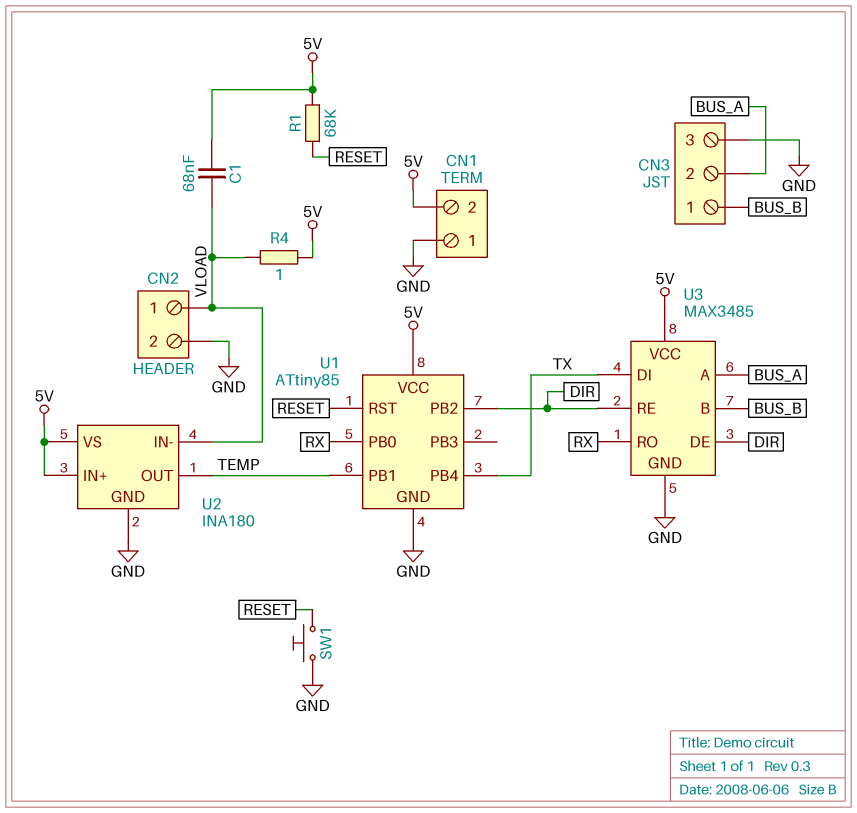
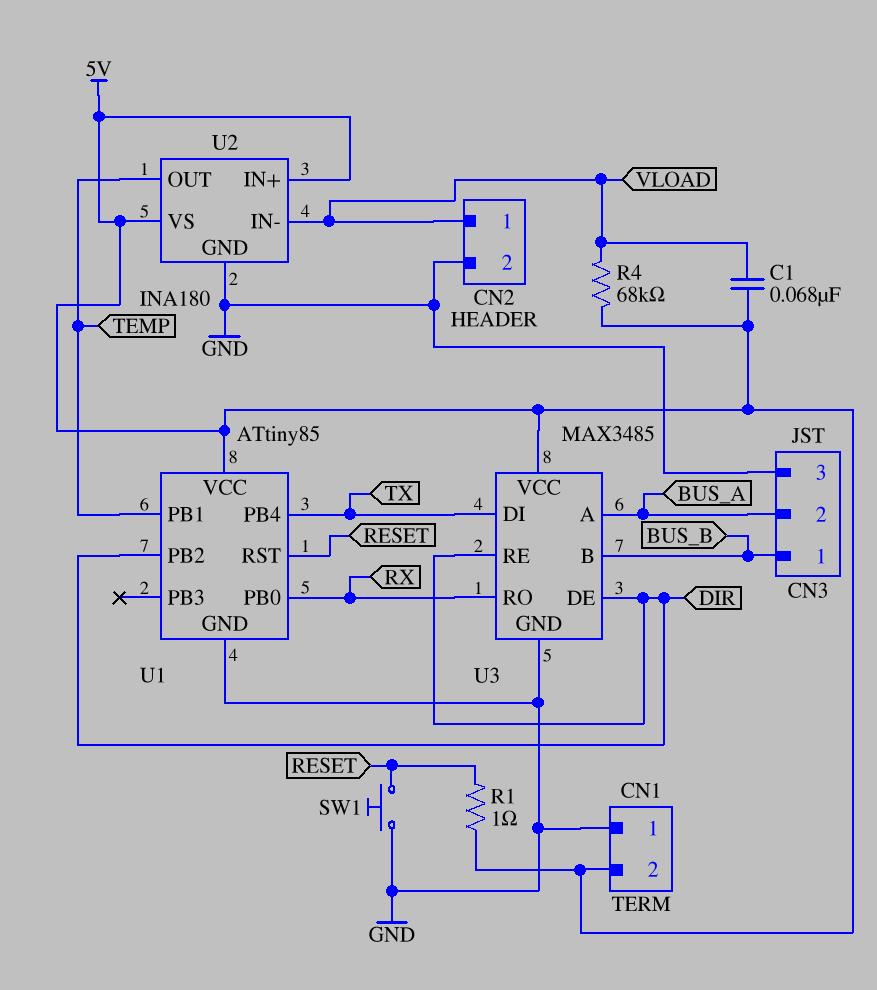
R1: 68k (5V, RESET) -> 1 (5V, RESET)
R4: 1 (5V, VLOAD) -> 68k (5V, VLOAD)

